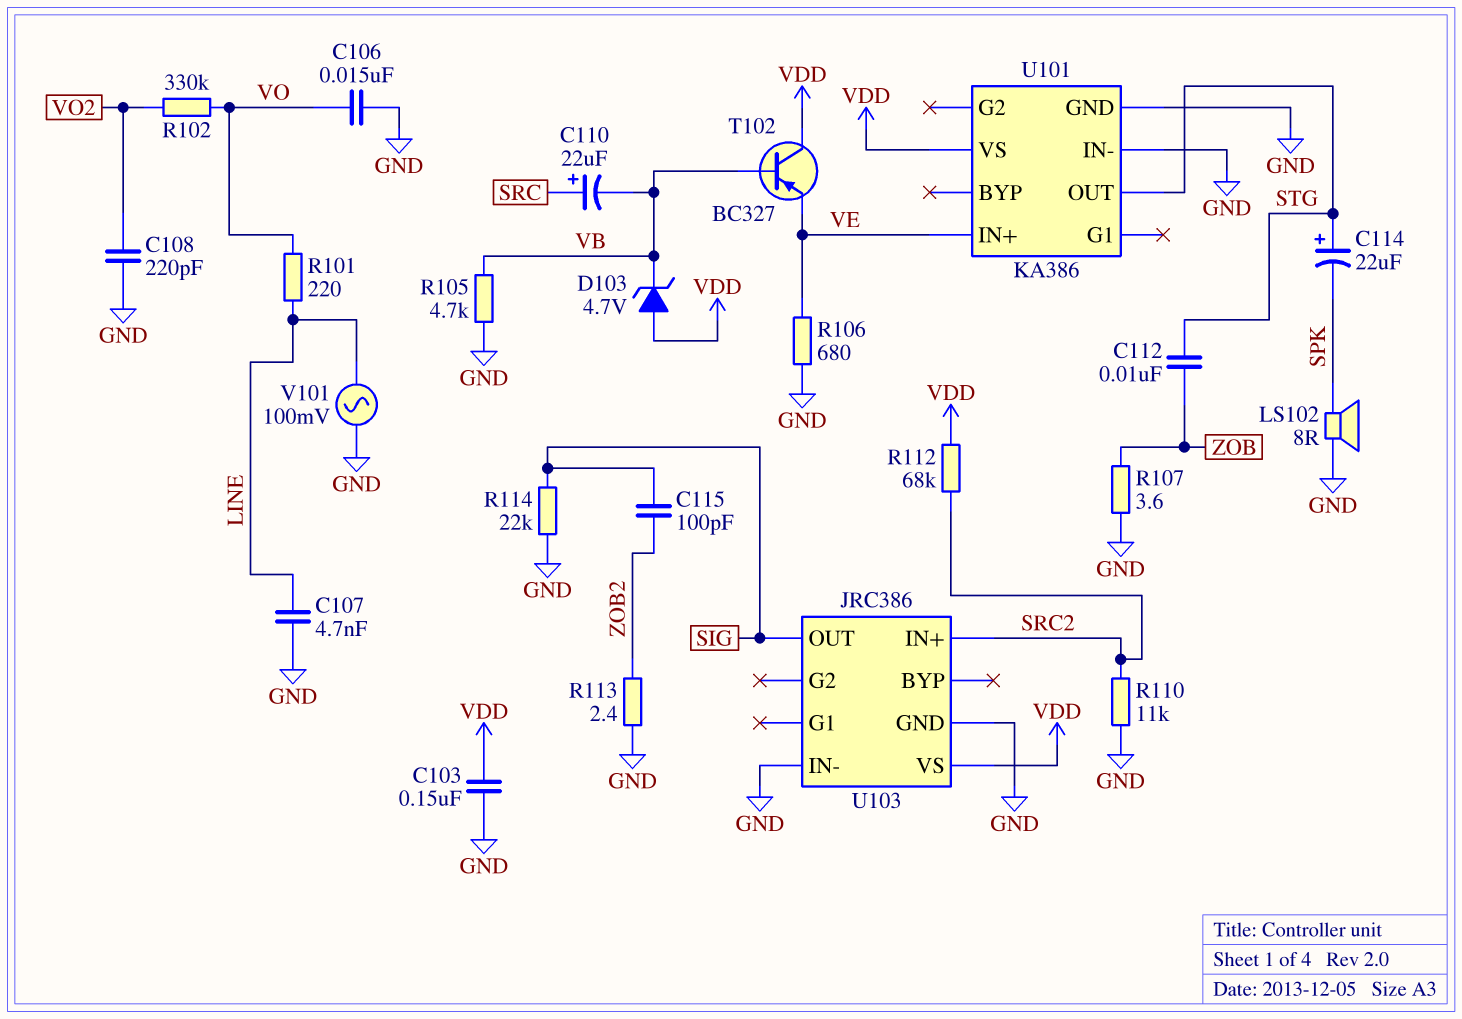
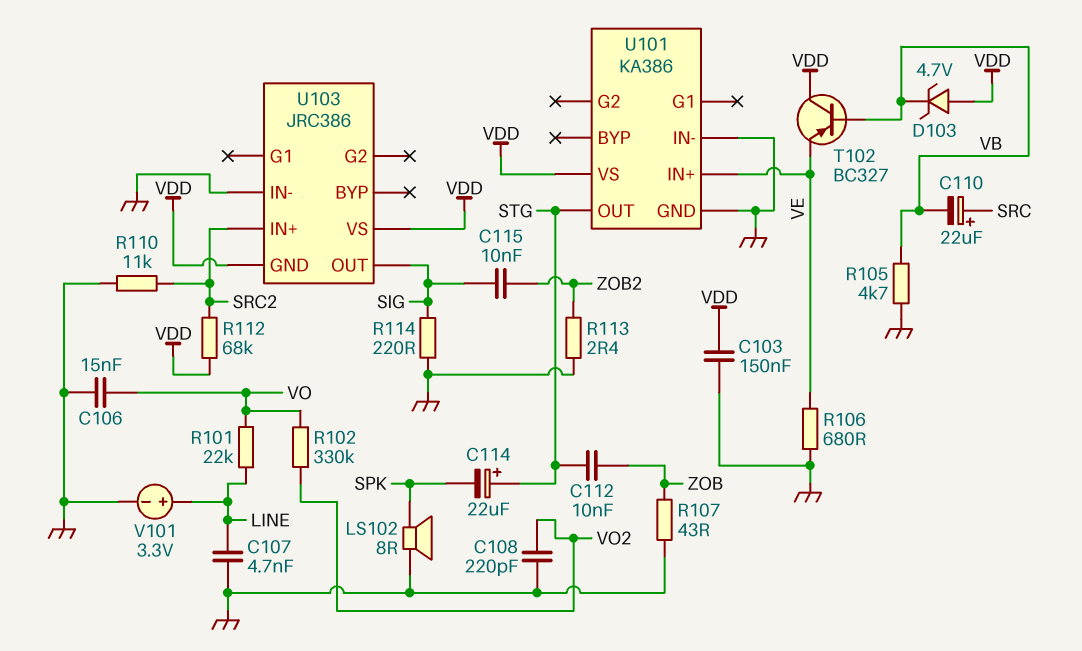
C115: 100pF (SIG, ZOB2) -> 10nF (SIG, ZOB2)
R101: 220 (LINE, VO) -> 22k (LINE, VO)
R107: 3.6 (GND, ZOB) -> 43 (GND, ZOB)
R114: 22k (GND, SIG) -> 220 (GND, SIG)
U103 pin GND: GND -> VDD
V101: AC 100mV (GND, LINE) -> 3.3V (plus LINE, minus GND)

